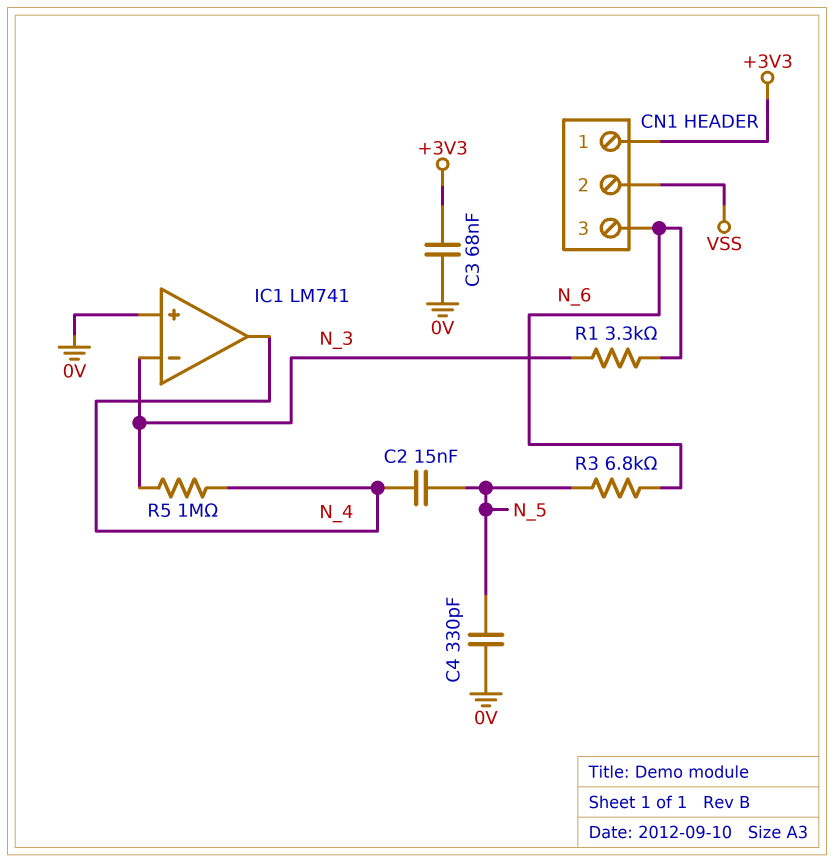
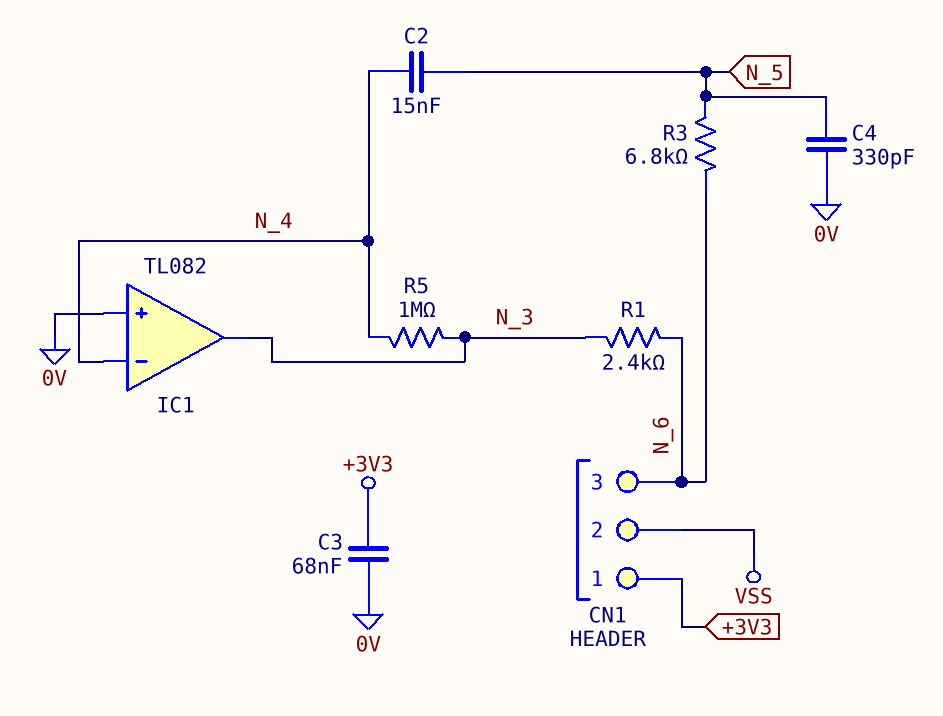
IC1: LM741 -> TL082
IC1 pin in-: N_3 -> N_4
IC1 pin out: N_4 -> N_3
R1: 3.3k (N_3, N_6) -> 2.4k (N_3, N_6)

